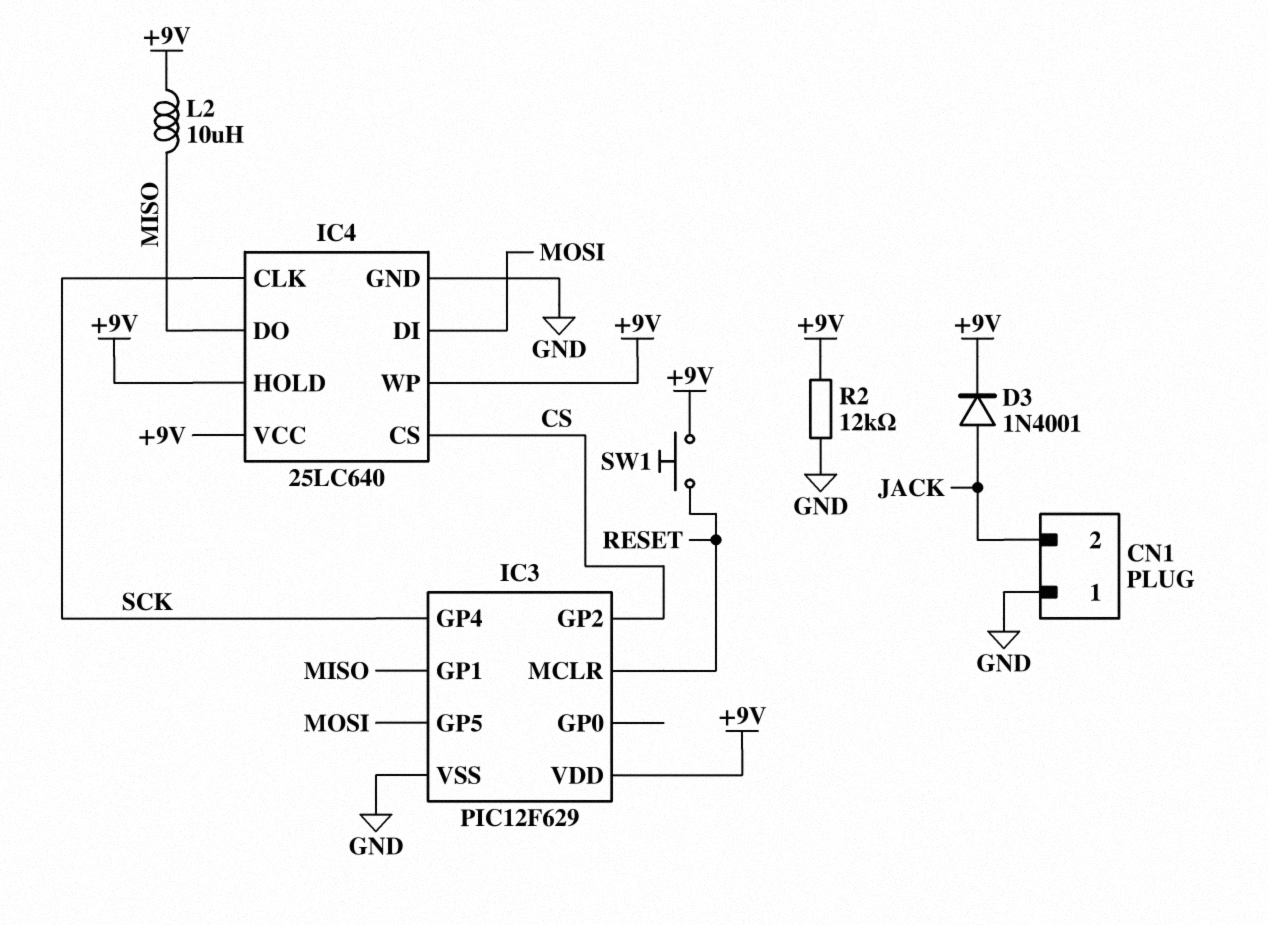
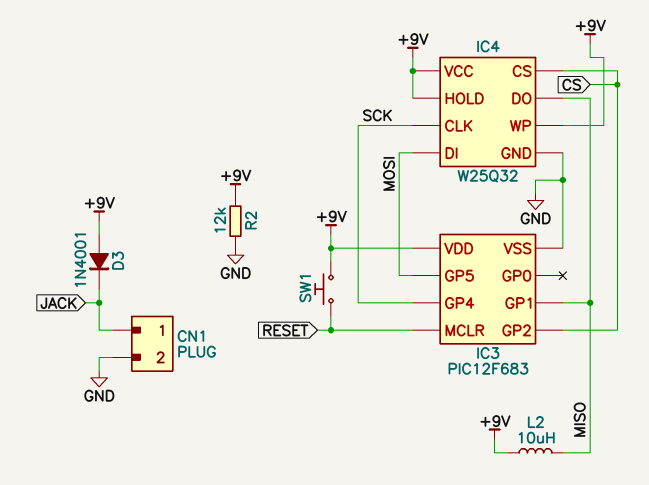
CN1 pin 1: GND -> JACK
CN1 pin 2: JACK -> GND
D3: diode 1N4001 (A JACK, K +9V) -> diode 1N4001 (A +9V, K JACK)
IC3: PIC12F629 -> PIC12F683
IC4: 25LC640 -> W25Q32

